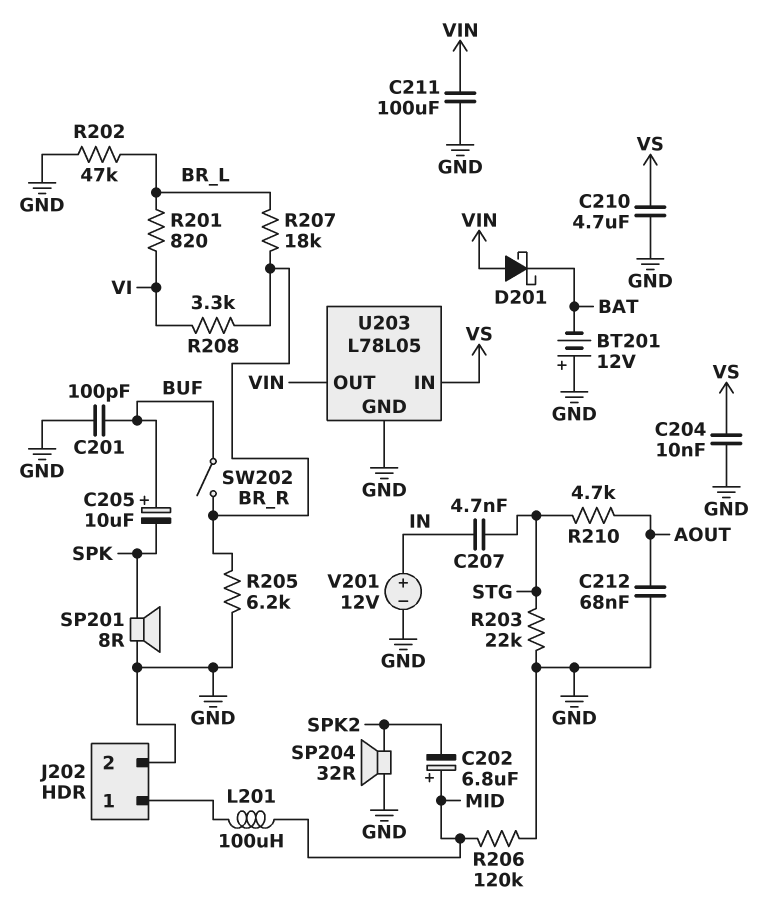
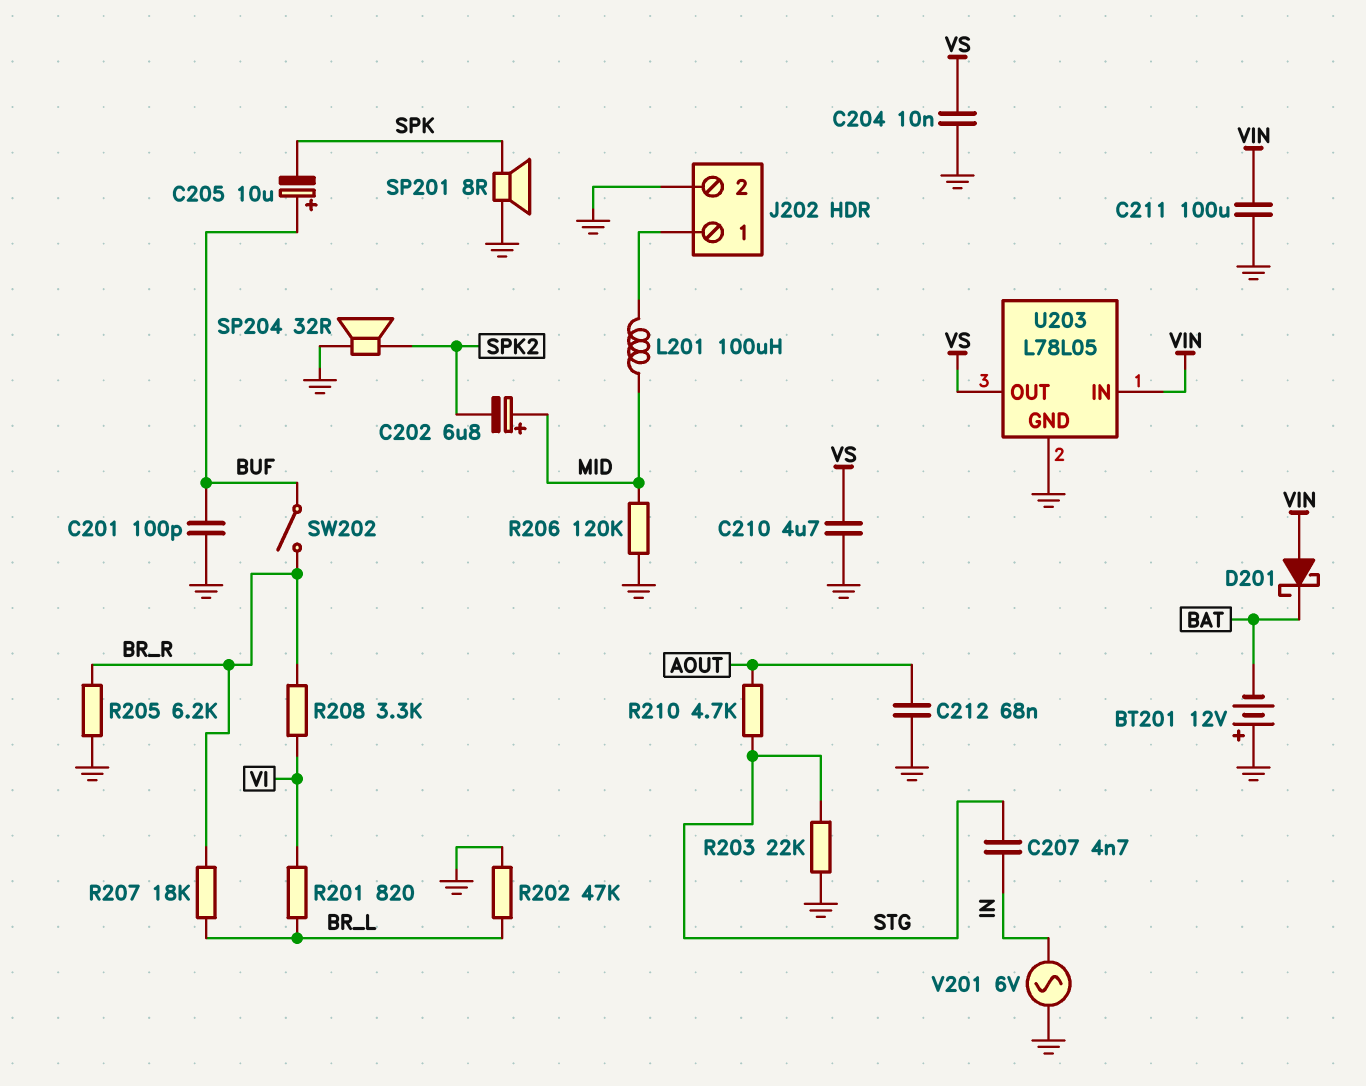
U203 pin IN: VS -> VIN
U203 pin OUT: VIN -> VS
V201: 12V (plus IN, minus GND) -> AC 6V (GND, IN)

